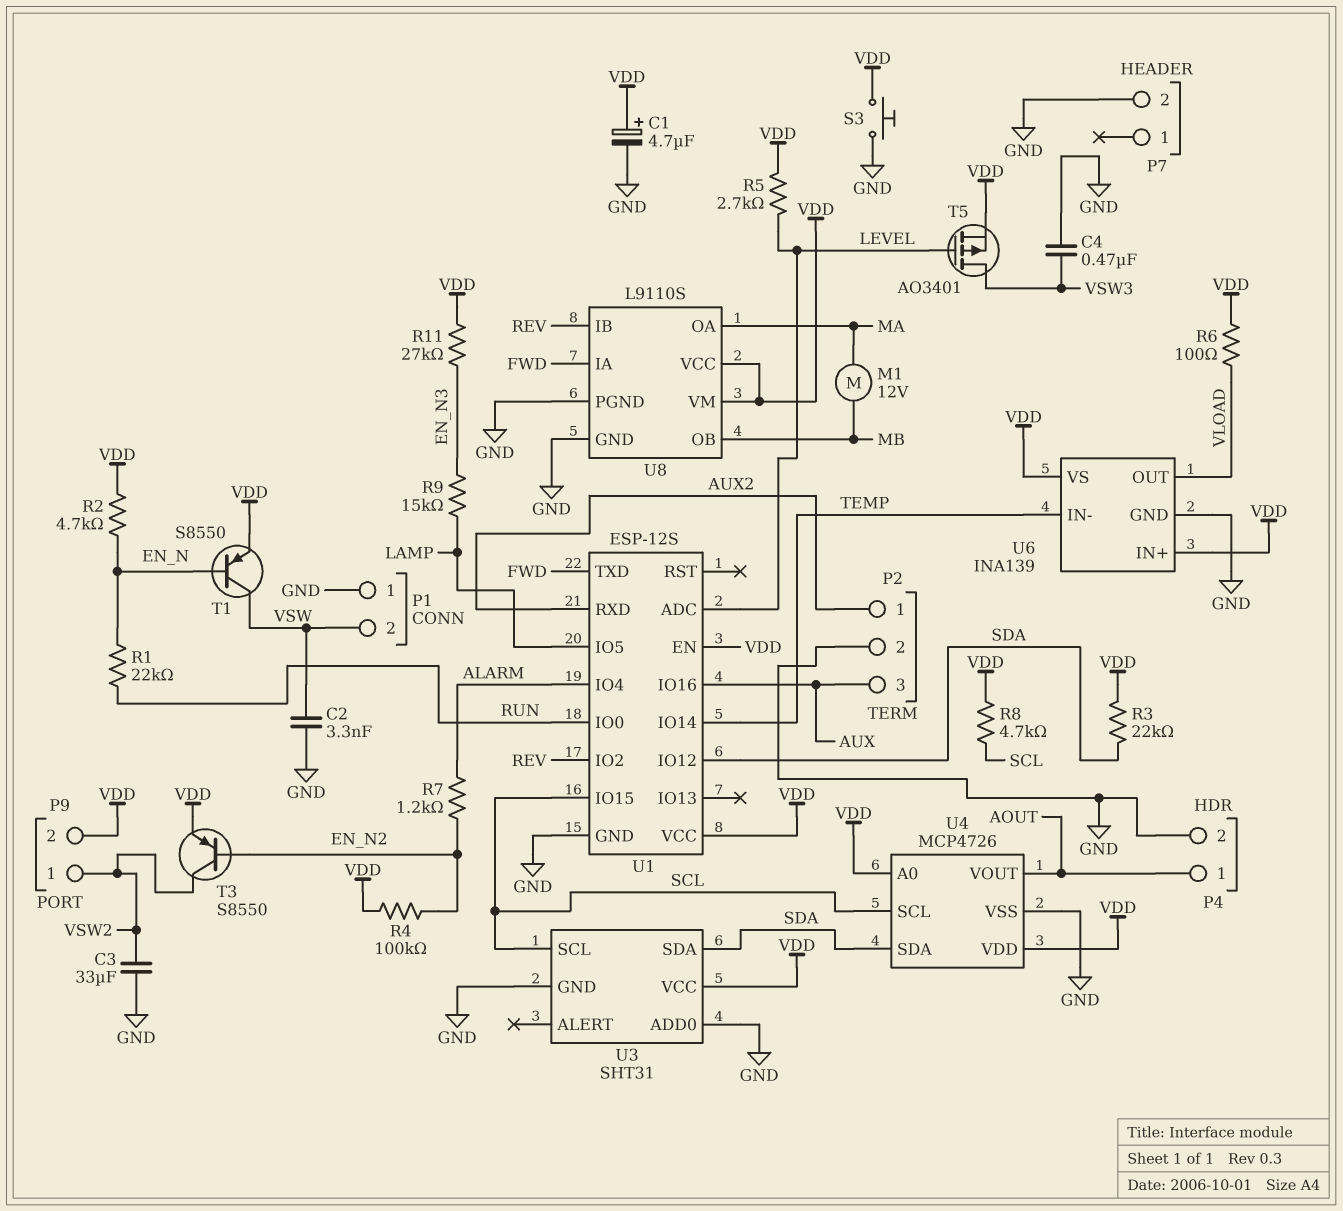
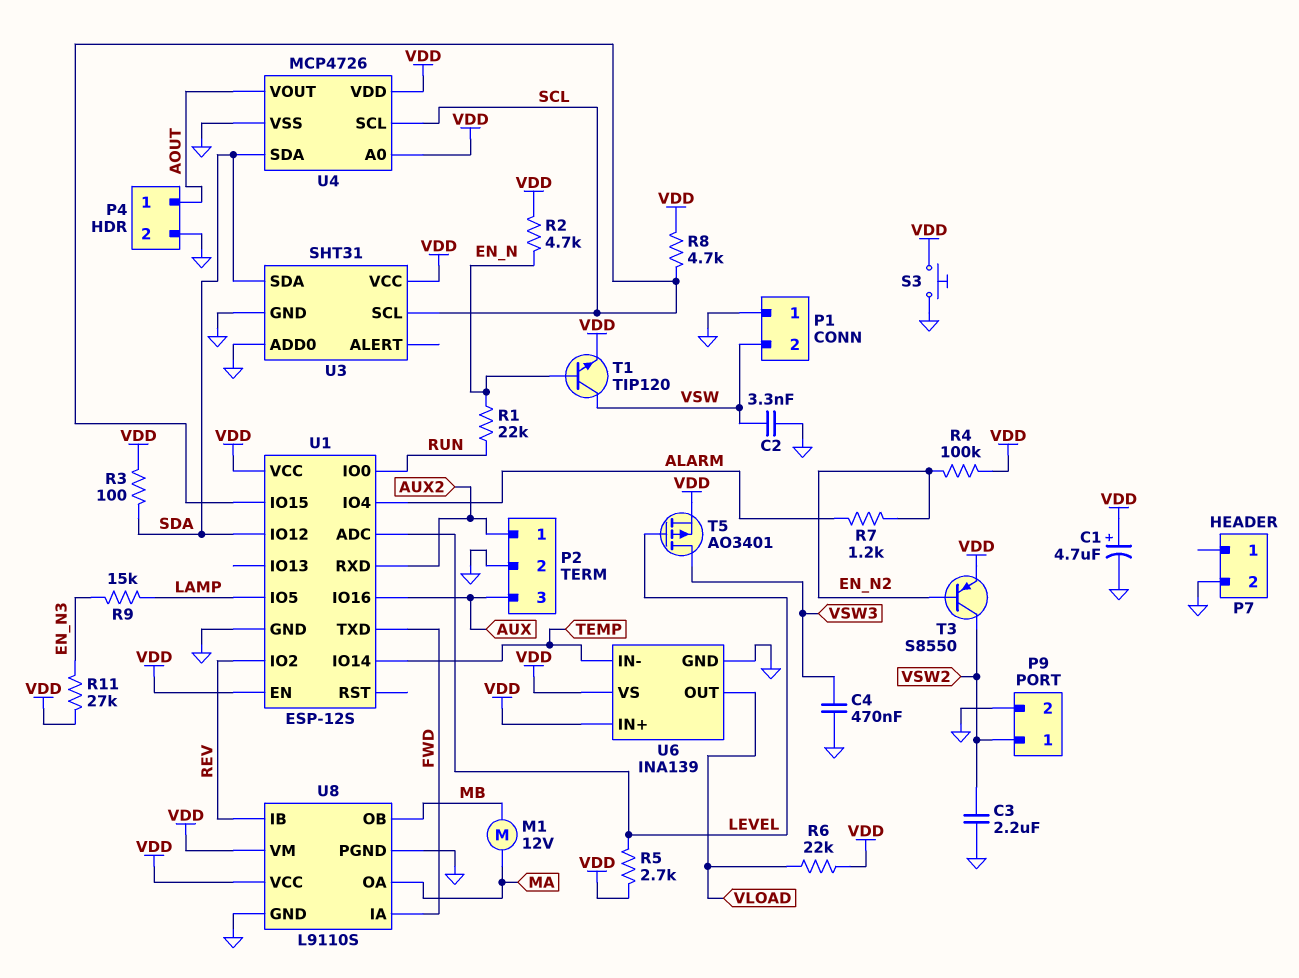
C3: 33uF (GND, VSW2) -> 2.2uF (GND, VSW2)
P9 pin 2: VDD -> GND
R3: 22k (SDA, VDD) -> 100 (SDA, VDD)
R6: 100 (VDD, VLOAD) -> 22k (VDD, VLOAD)
T1: PNP S8550 (B EN_N, C VSW, E VDD) -> NPN TIP120 (B EN_N, C VSW, E VDD)

